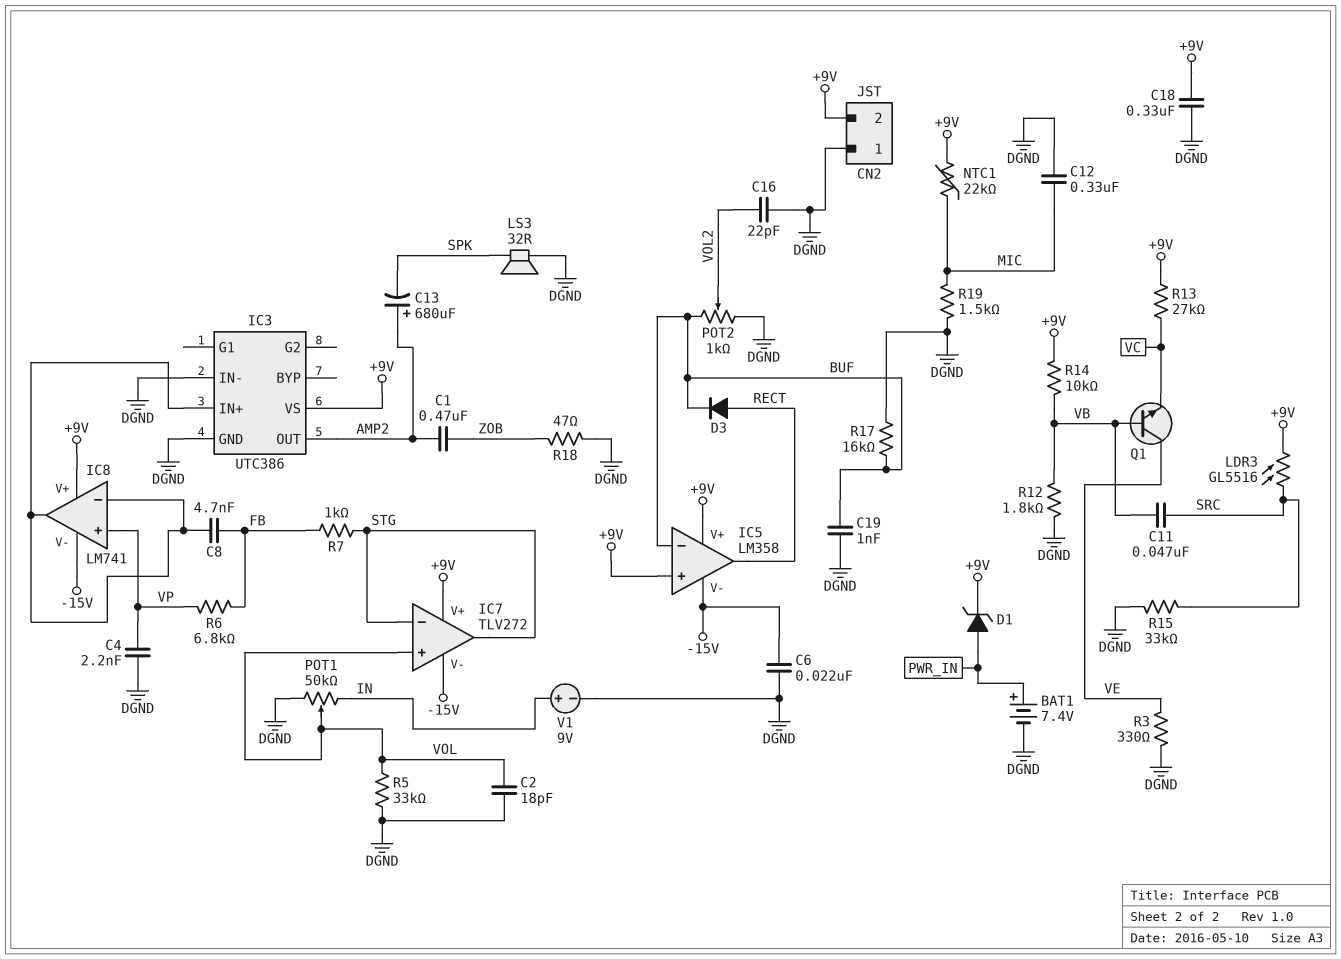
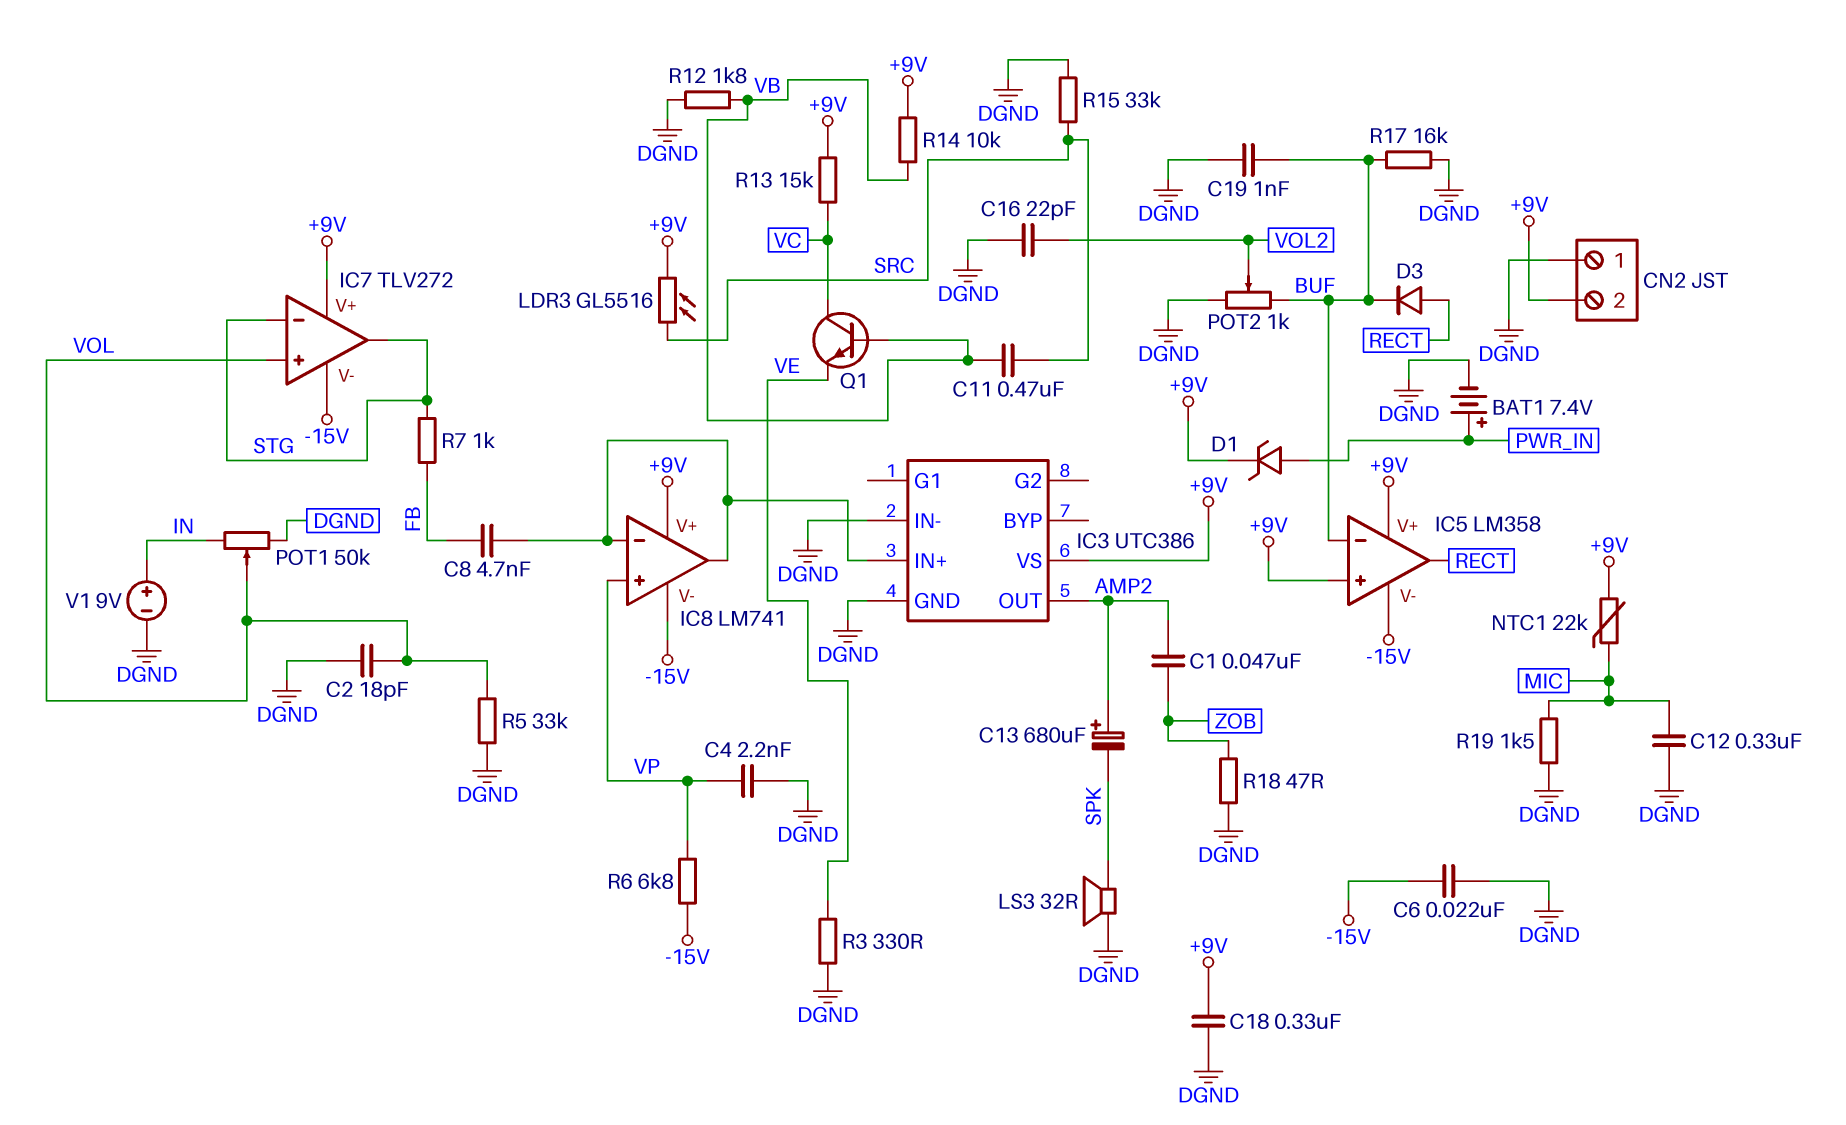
C1: 470nF (AMP2, ZOB) -> 47nF (AMP2, ZOB)
C11: 47nF (SRC, VB) -> 470nF (SRC, VB)
Q1: NPN (B VB, C VE, E VC) -> NPN (B VB, C VC, E VE)
R6: 6.8k (FB, VP) -> 6.8k (-15V, VP)
R13: 27k (+9V, VC) -> 15k (+9V, VC)

